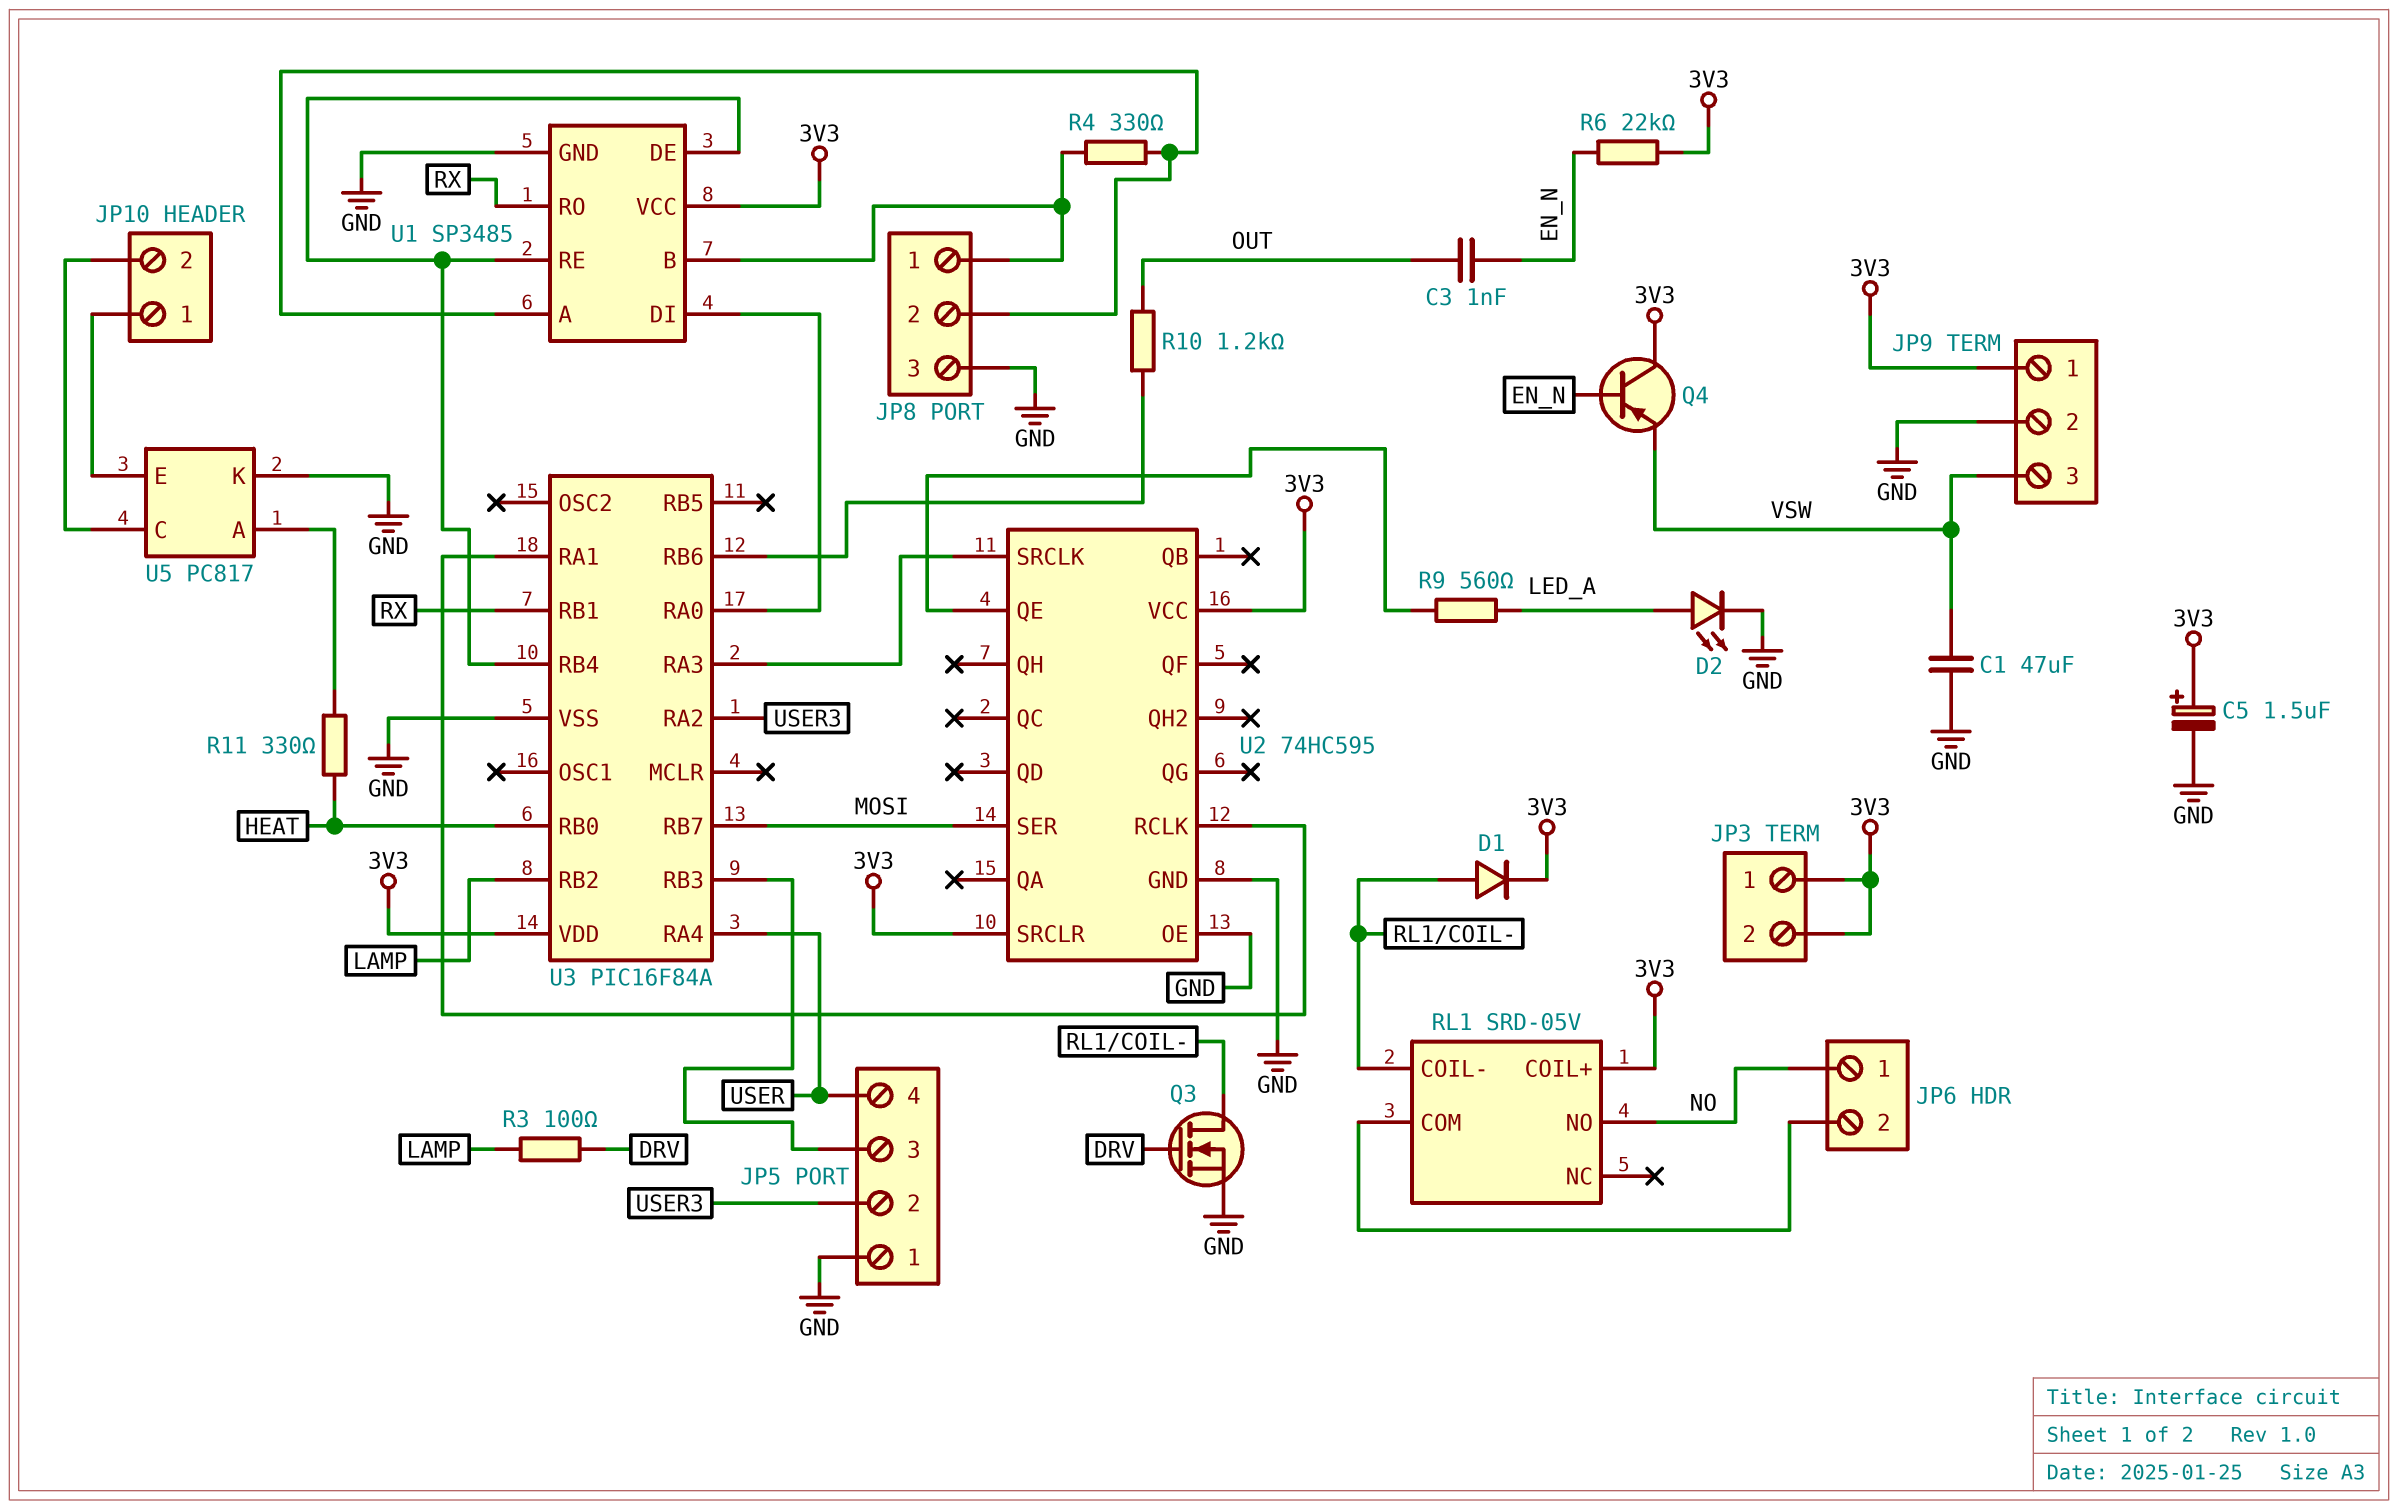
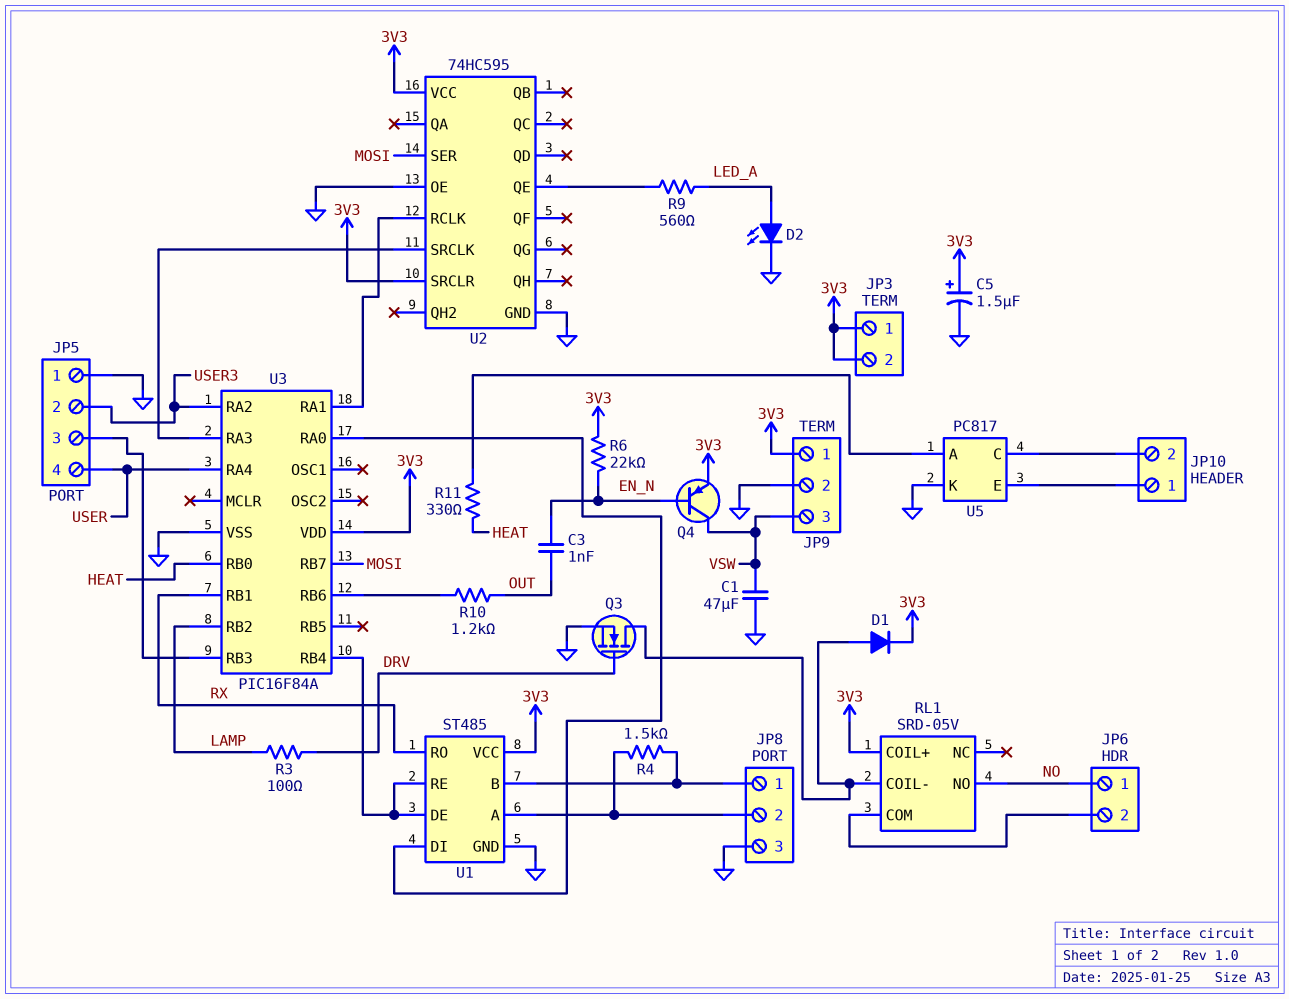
Q4: PNP (B EN_N, C 3V3, E VSW) -> PNP (B EN_N, C VSW, E 3V3)
R4: 330 (JP8/1, JP8/2) -> 1.5k (JP8/1, JP8/2)
U1: SP3485 -> ST485

